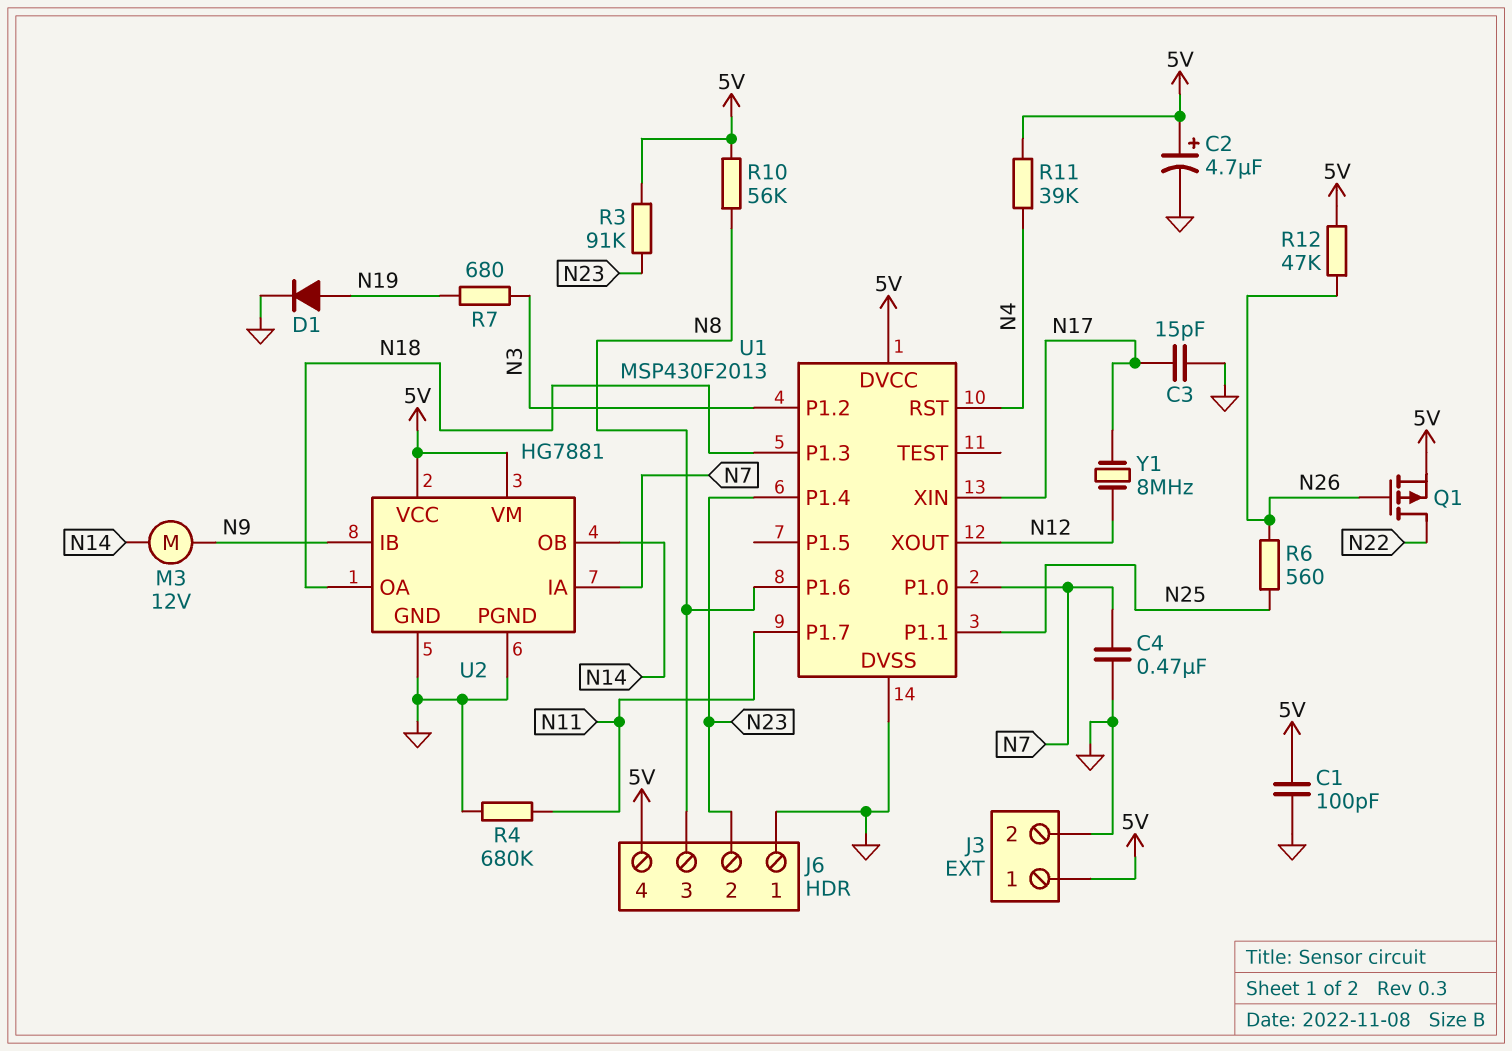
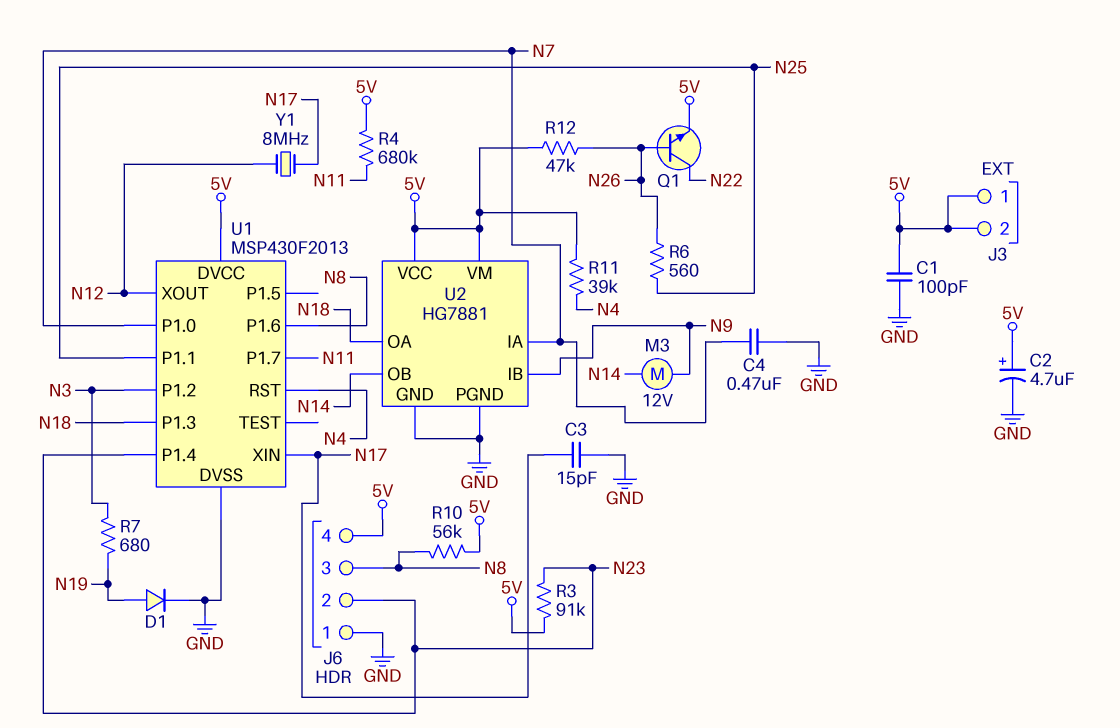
J3 pin 2: GND -> 5V
Q1: PMOS (G N26, D N22, S 5V) -> NPN (B N26, C N22, E 5V)
R4: 680k (GND, N11) -> 680k (5V, N11)

